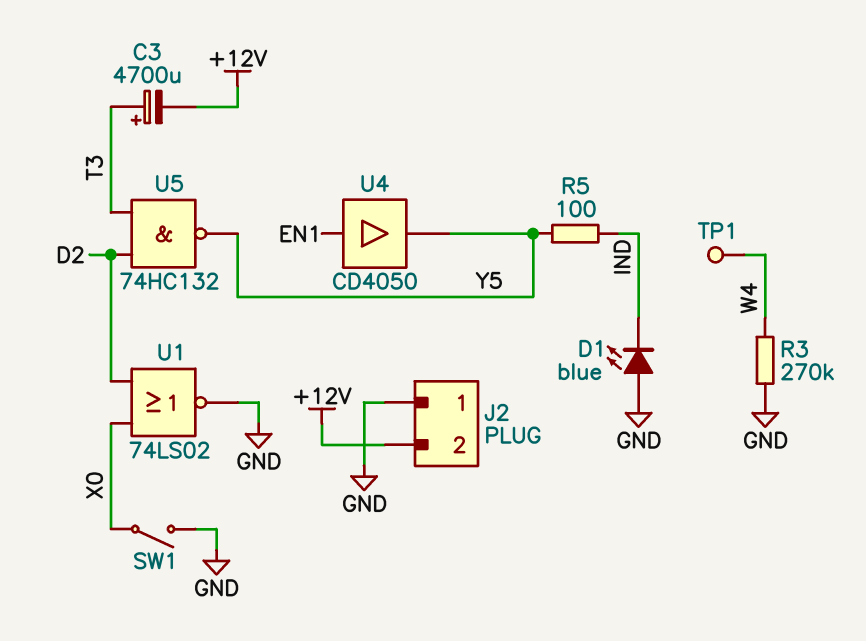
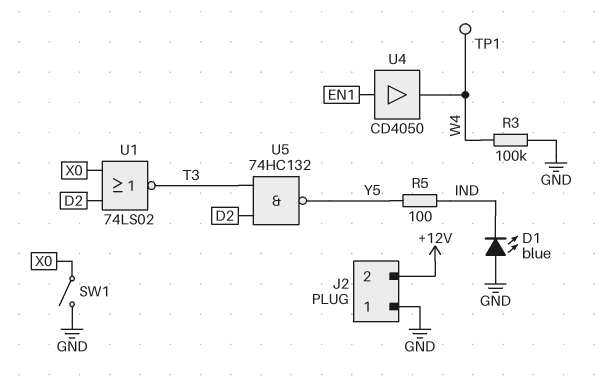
C3: 4700uF (plus T3, minus +12V) -> none
R3: 270k (GND, W4) -> 100k (GND, W4)
U1: NOR 74LS02 (in D2, in X0, out GND) -> NOR 74LS02 (in D2, in X0, out T3)
U4: buffer CD4050 (in EN1, out Y5) -> buffer CD4050 (in EN1, out W4)

